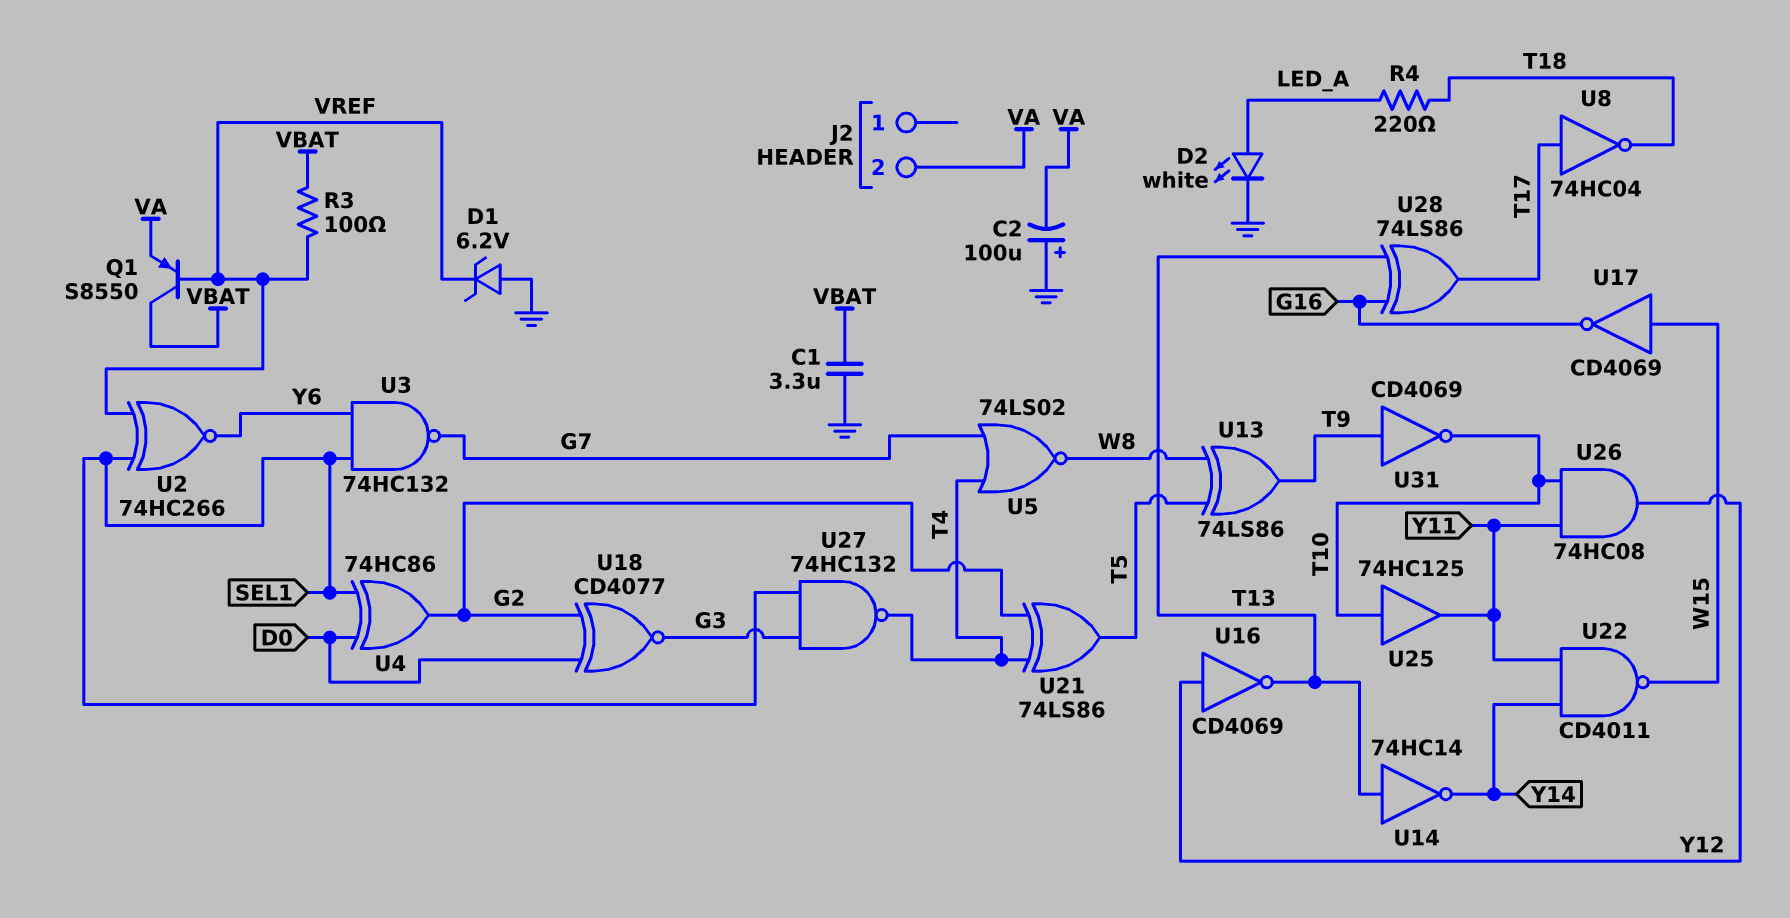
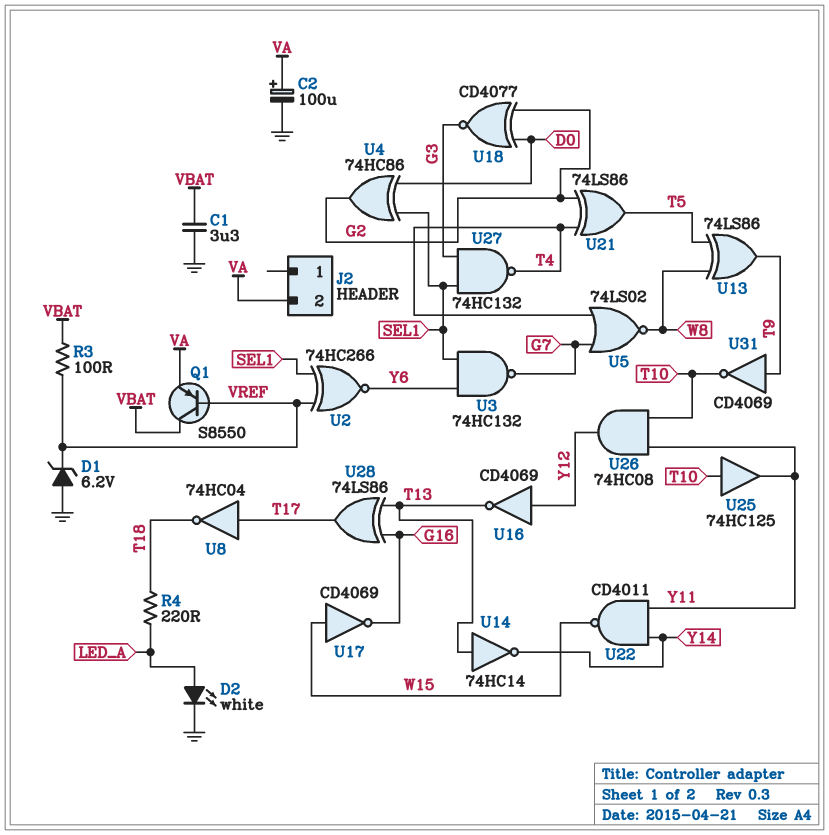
C2: 100uF (plus GND, minus VA) -> 100uF (plus VA, minus GND)

